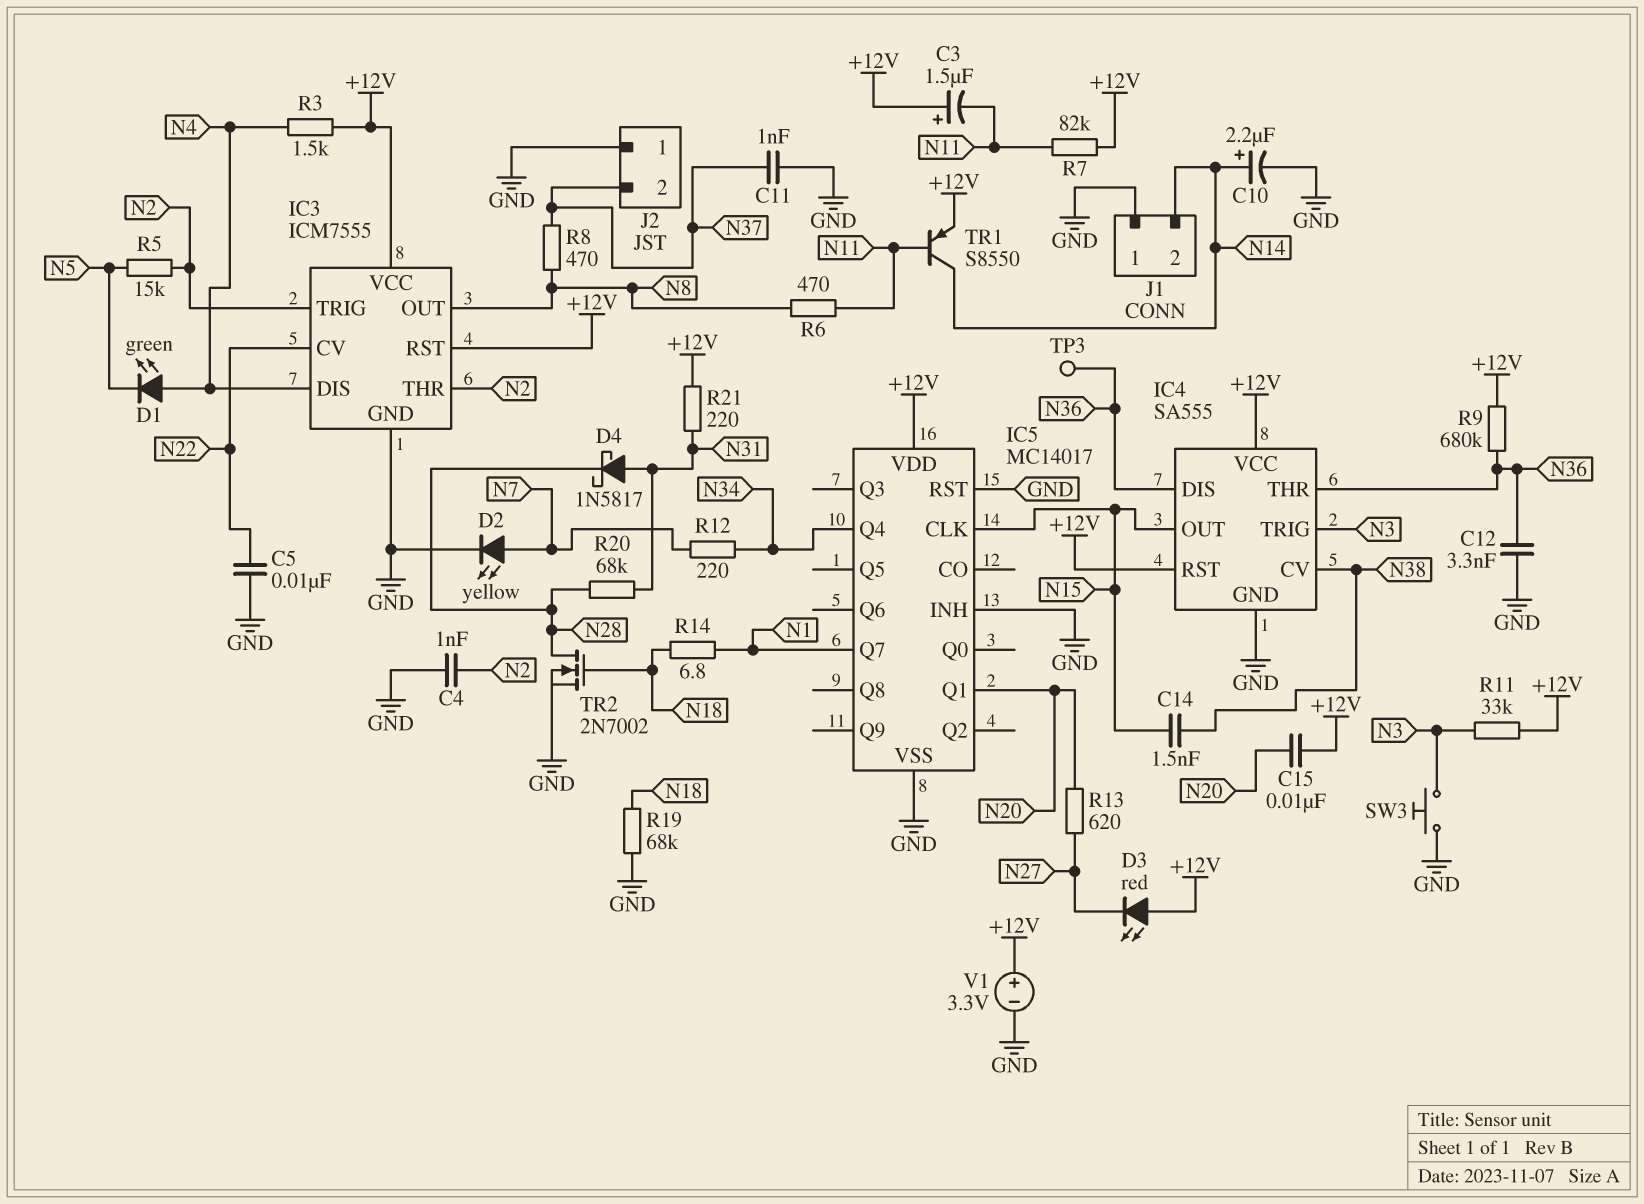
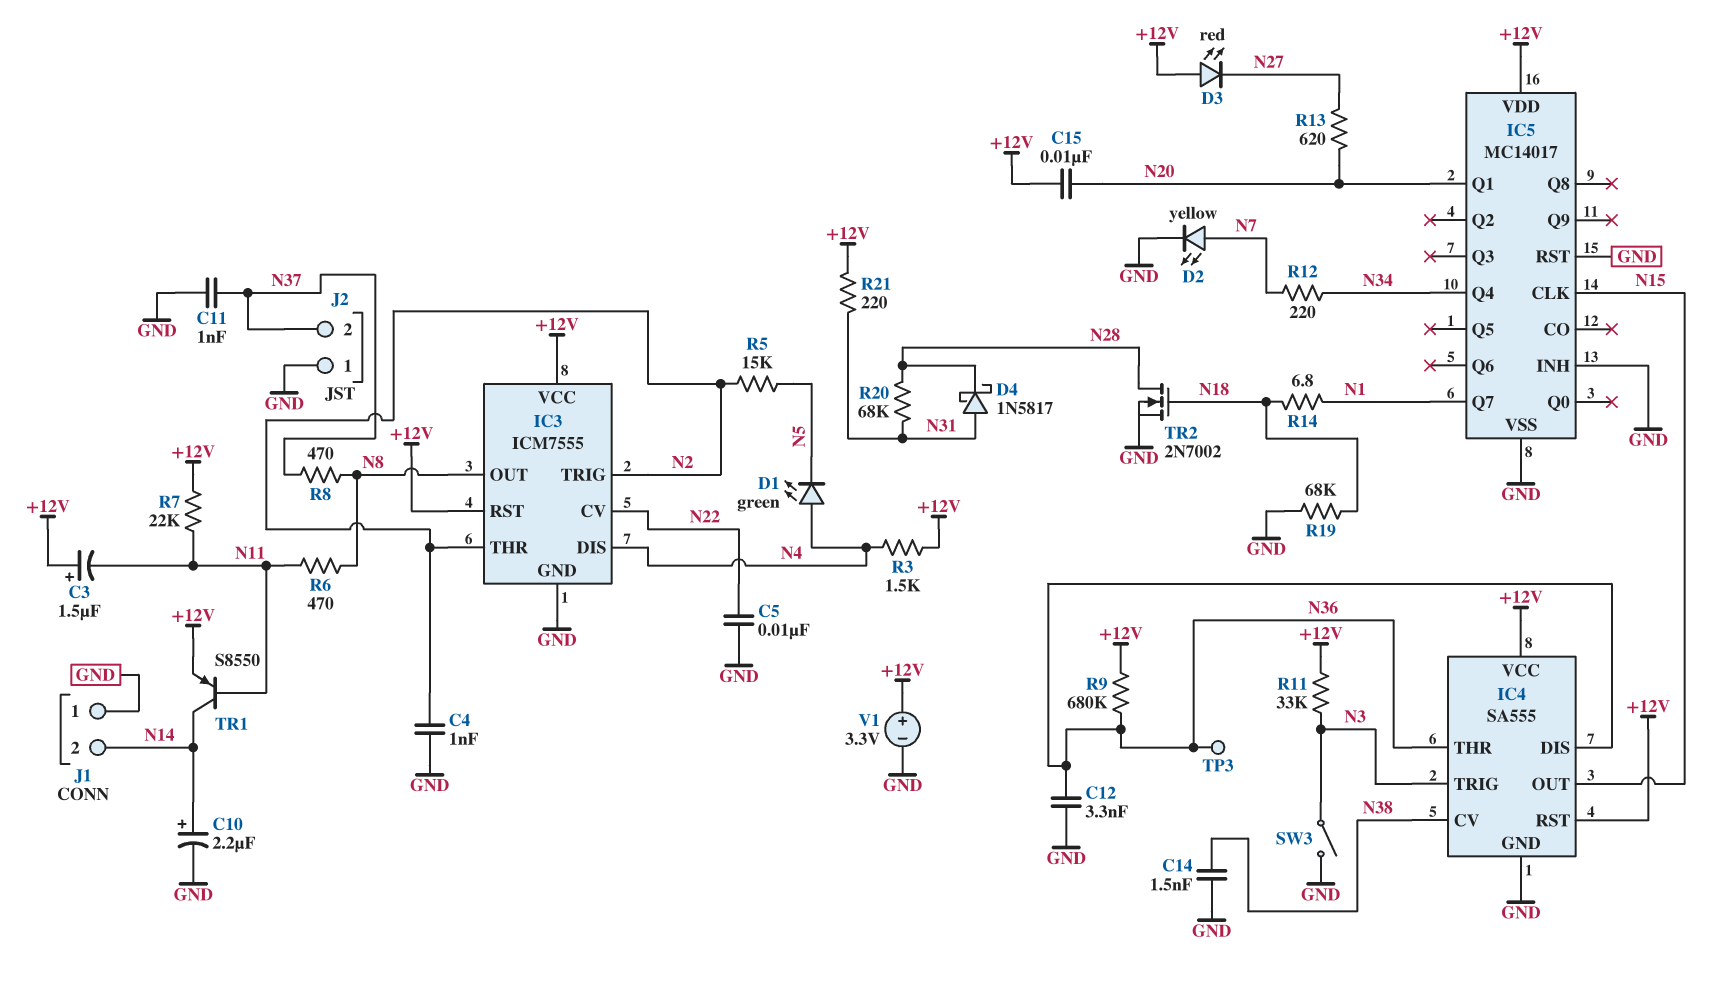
C14: 1.5nF (N15, N38) -> 1.5nF (GND, N38)
R7: 82k (+12V, N11) -> 22k (+12V, N11)
SW3: button (GND, N3) -> switch (GND, N3)

